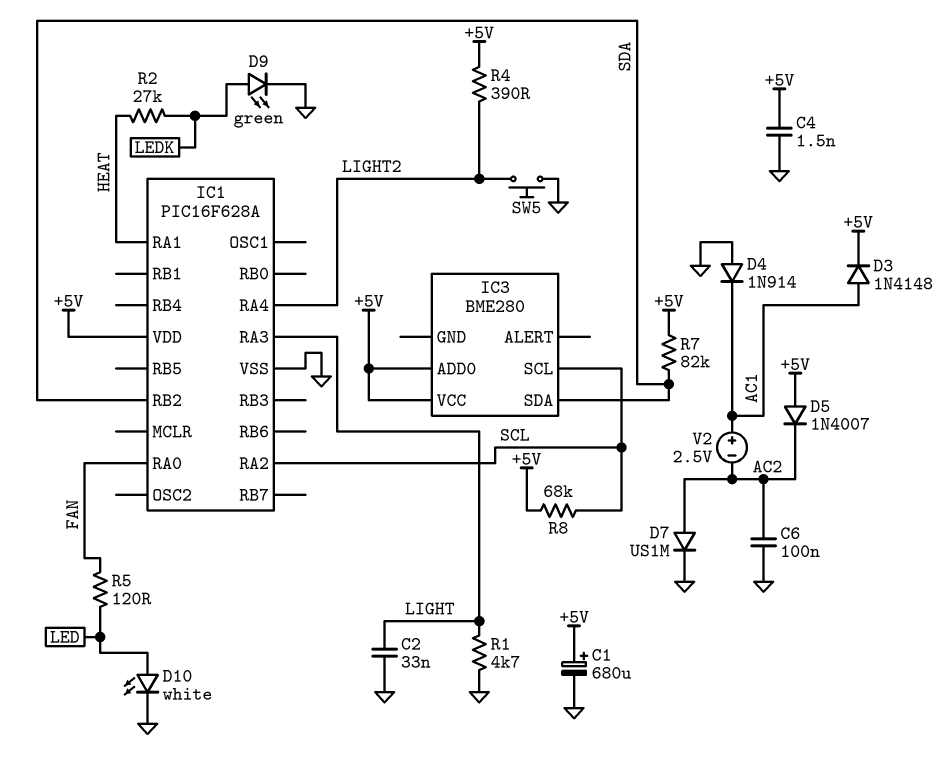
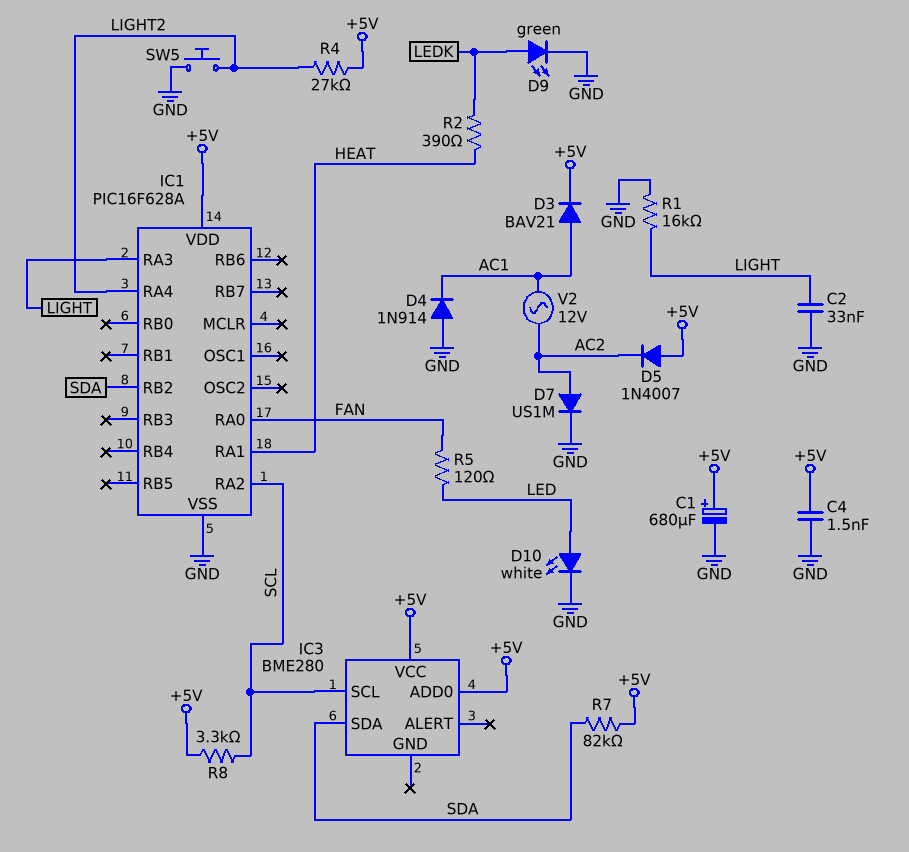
C6: 100nF (AC2, GND) -> none
D3: diode 1N4148 (A AC1, K +5V) -> diode BAV21 (A AC1, K +5V)
R1: 4.7k (GND, LIGHT) -> 16k (GND, LIGHT)
R2: 27k (HEAT, LEDK) -> 390 (HEAT, LEDK)
R4: 390 (+5V, LIGHT2) -> 27k (+5V, LIGHT2)
R8: 68k (+5V, SCL) -> 3.3k (+5V, SCL)
V2: 2.5V (plus AC1, minus AC2) -> AC 12V (AC1, AC2)

